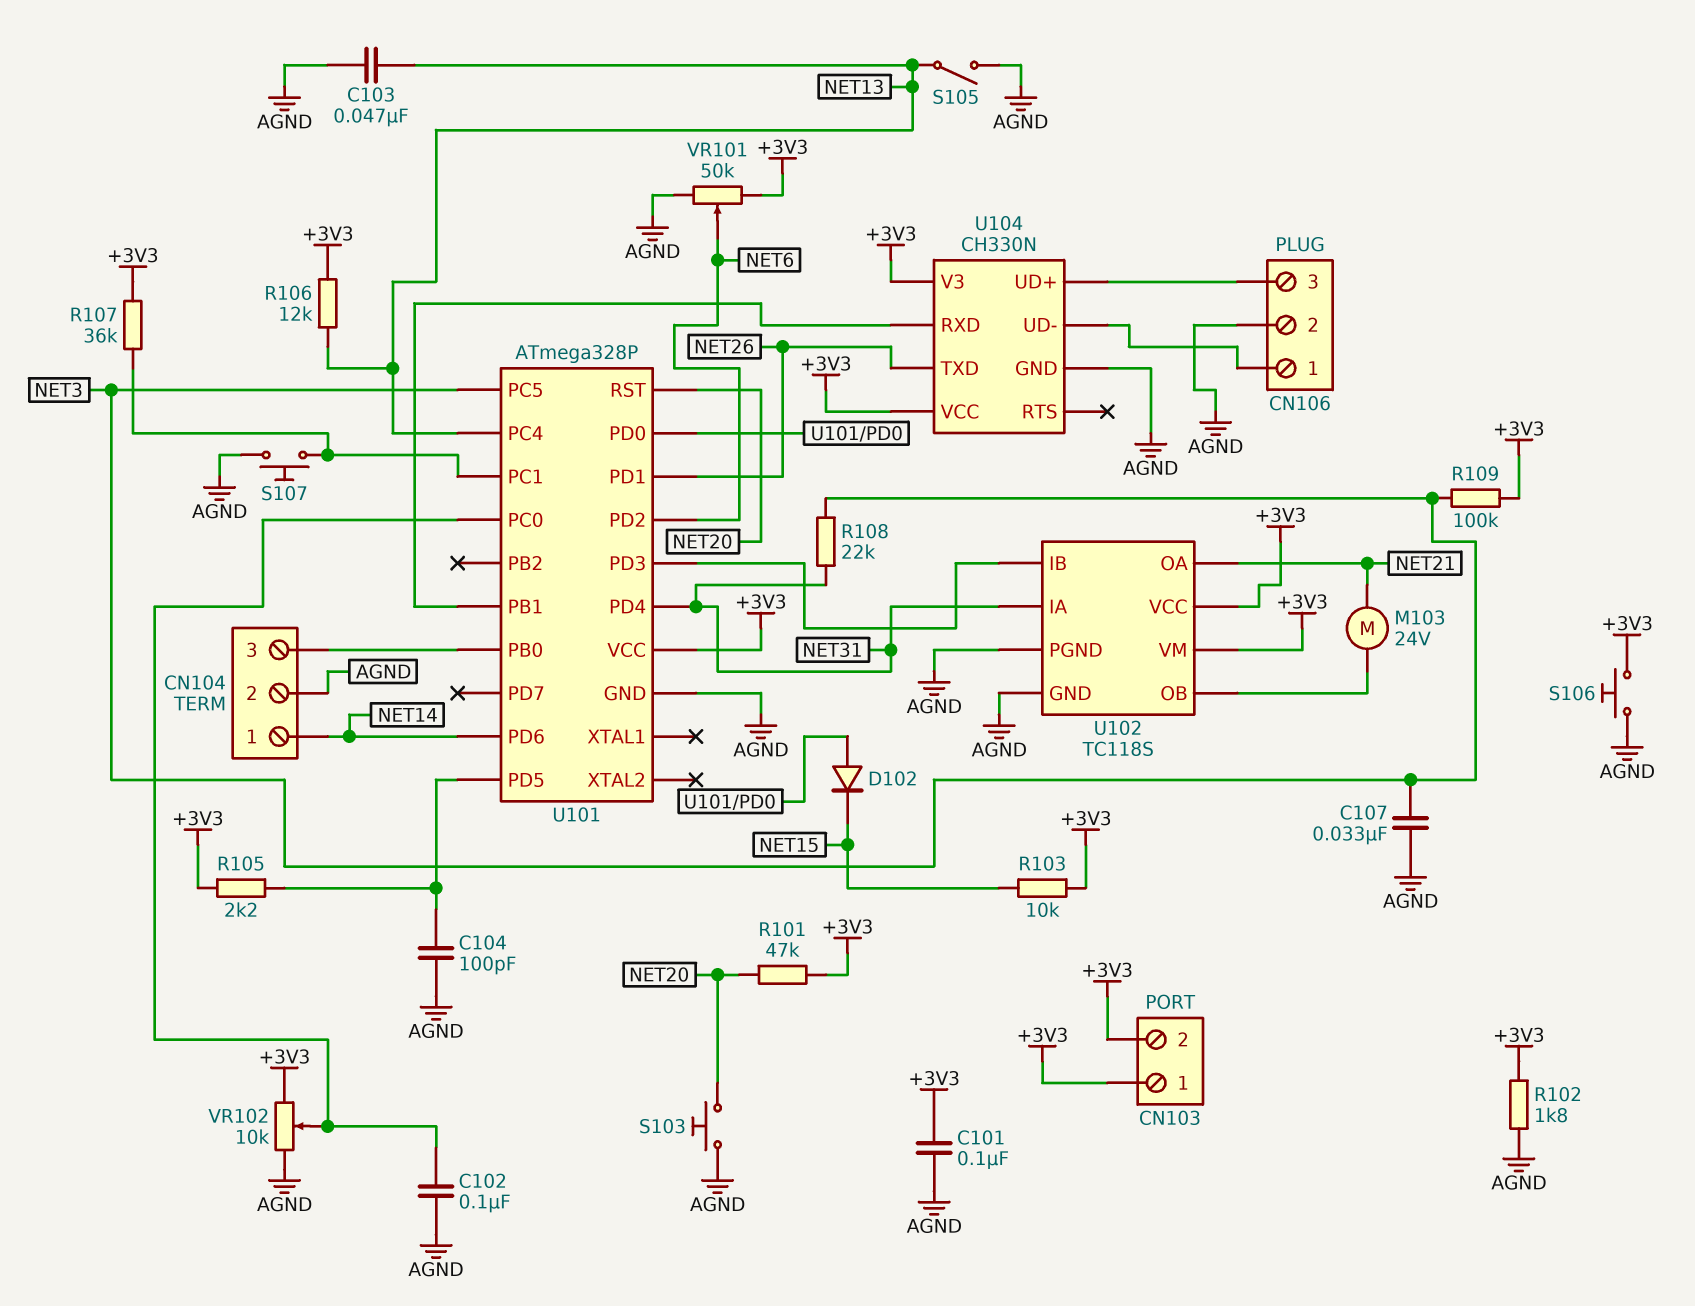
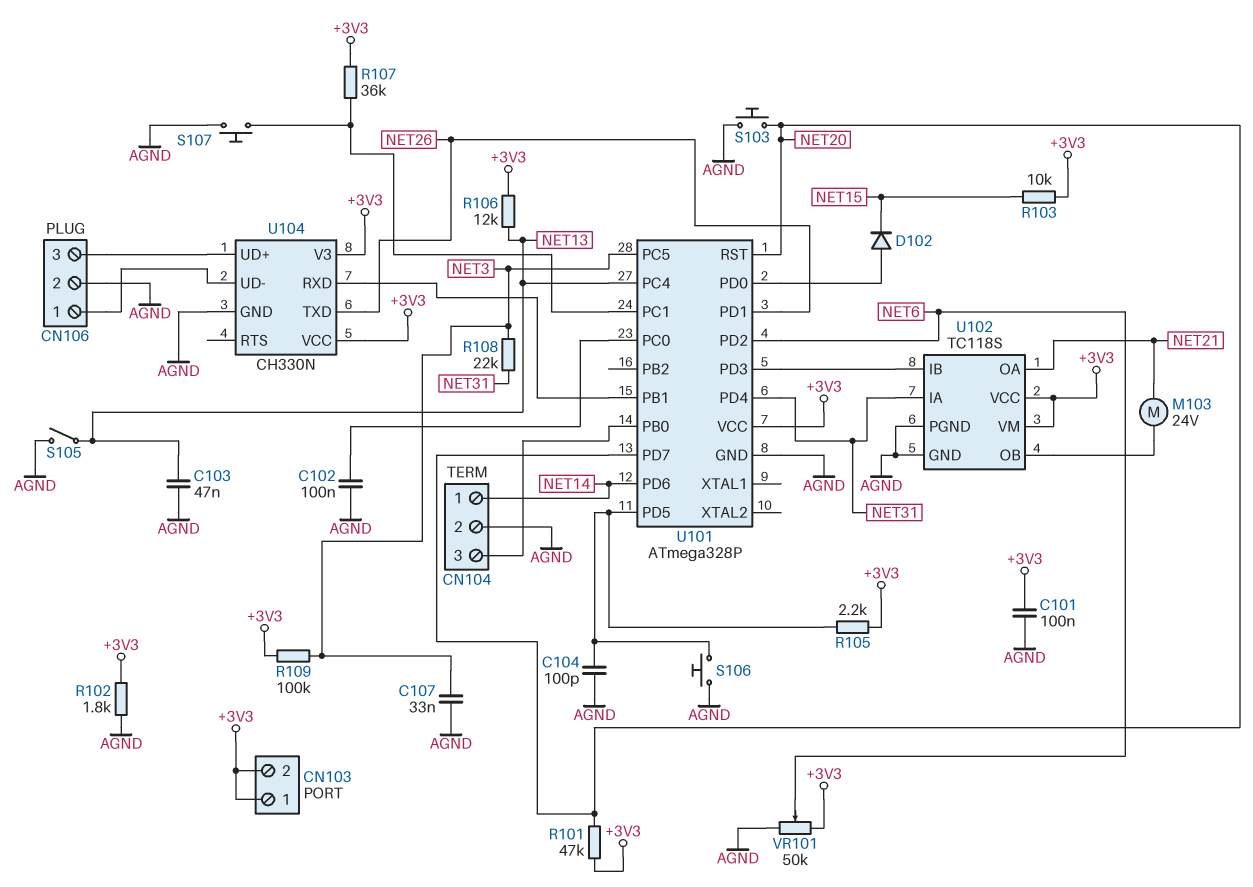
S106: button (+3V3, AGND) -> button (AGND, U101/PD5)
U101 pin PD7: none -> NET20
VR102: 10k (+3V3, AGND, wiper U101/PC0) -> none

